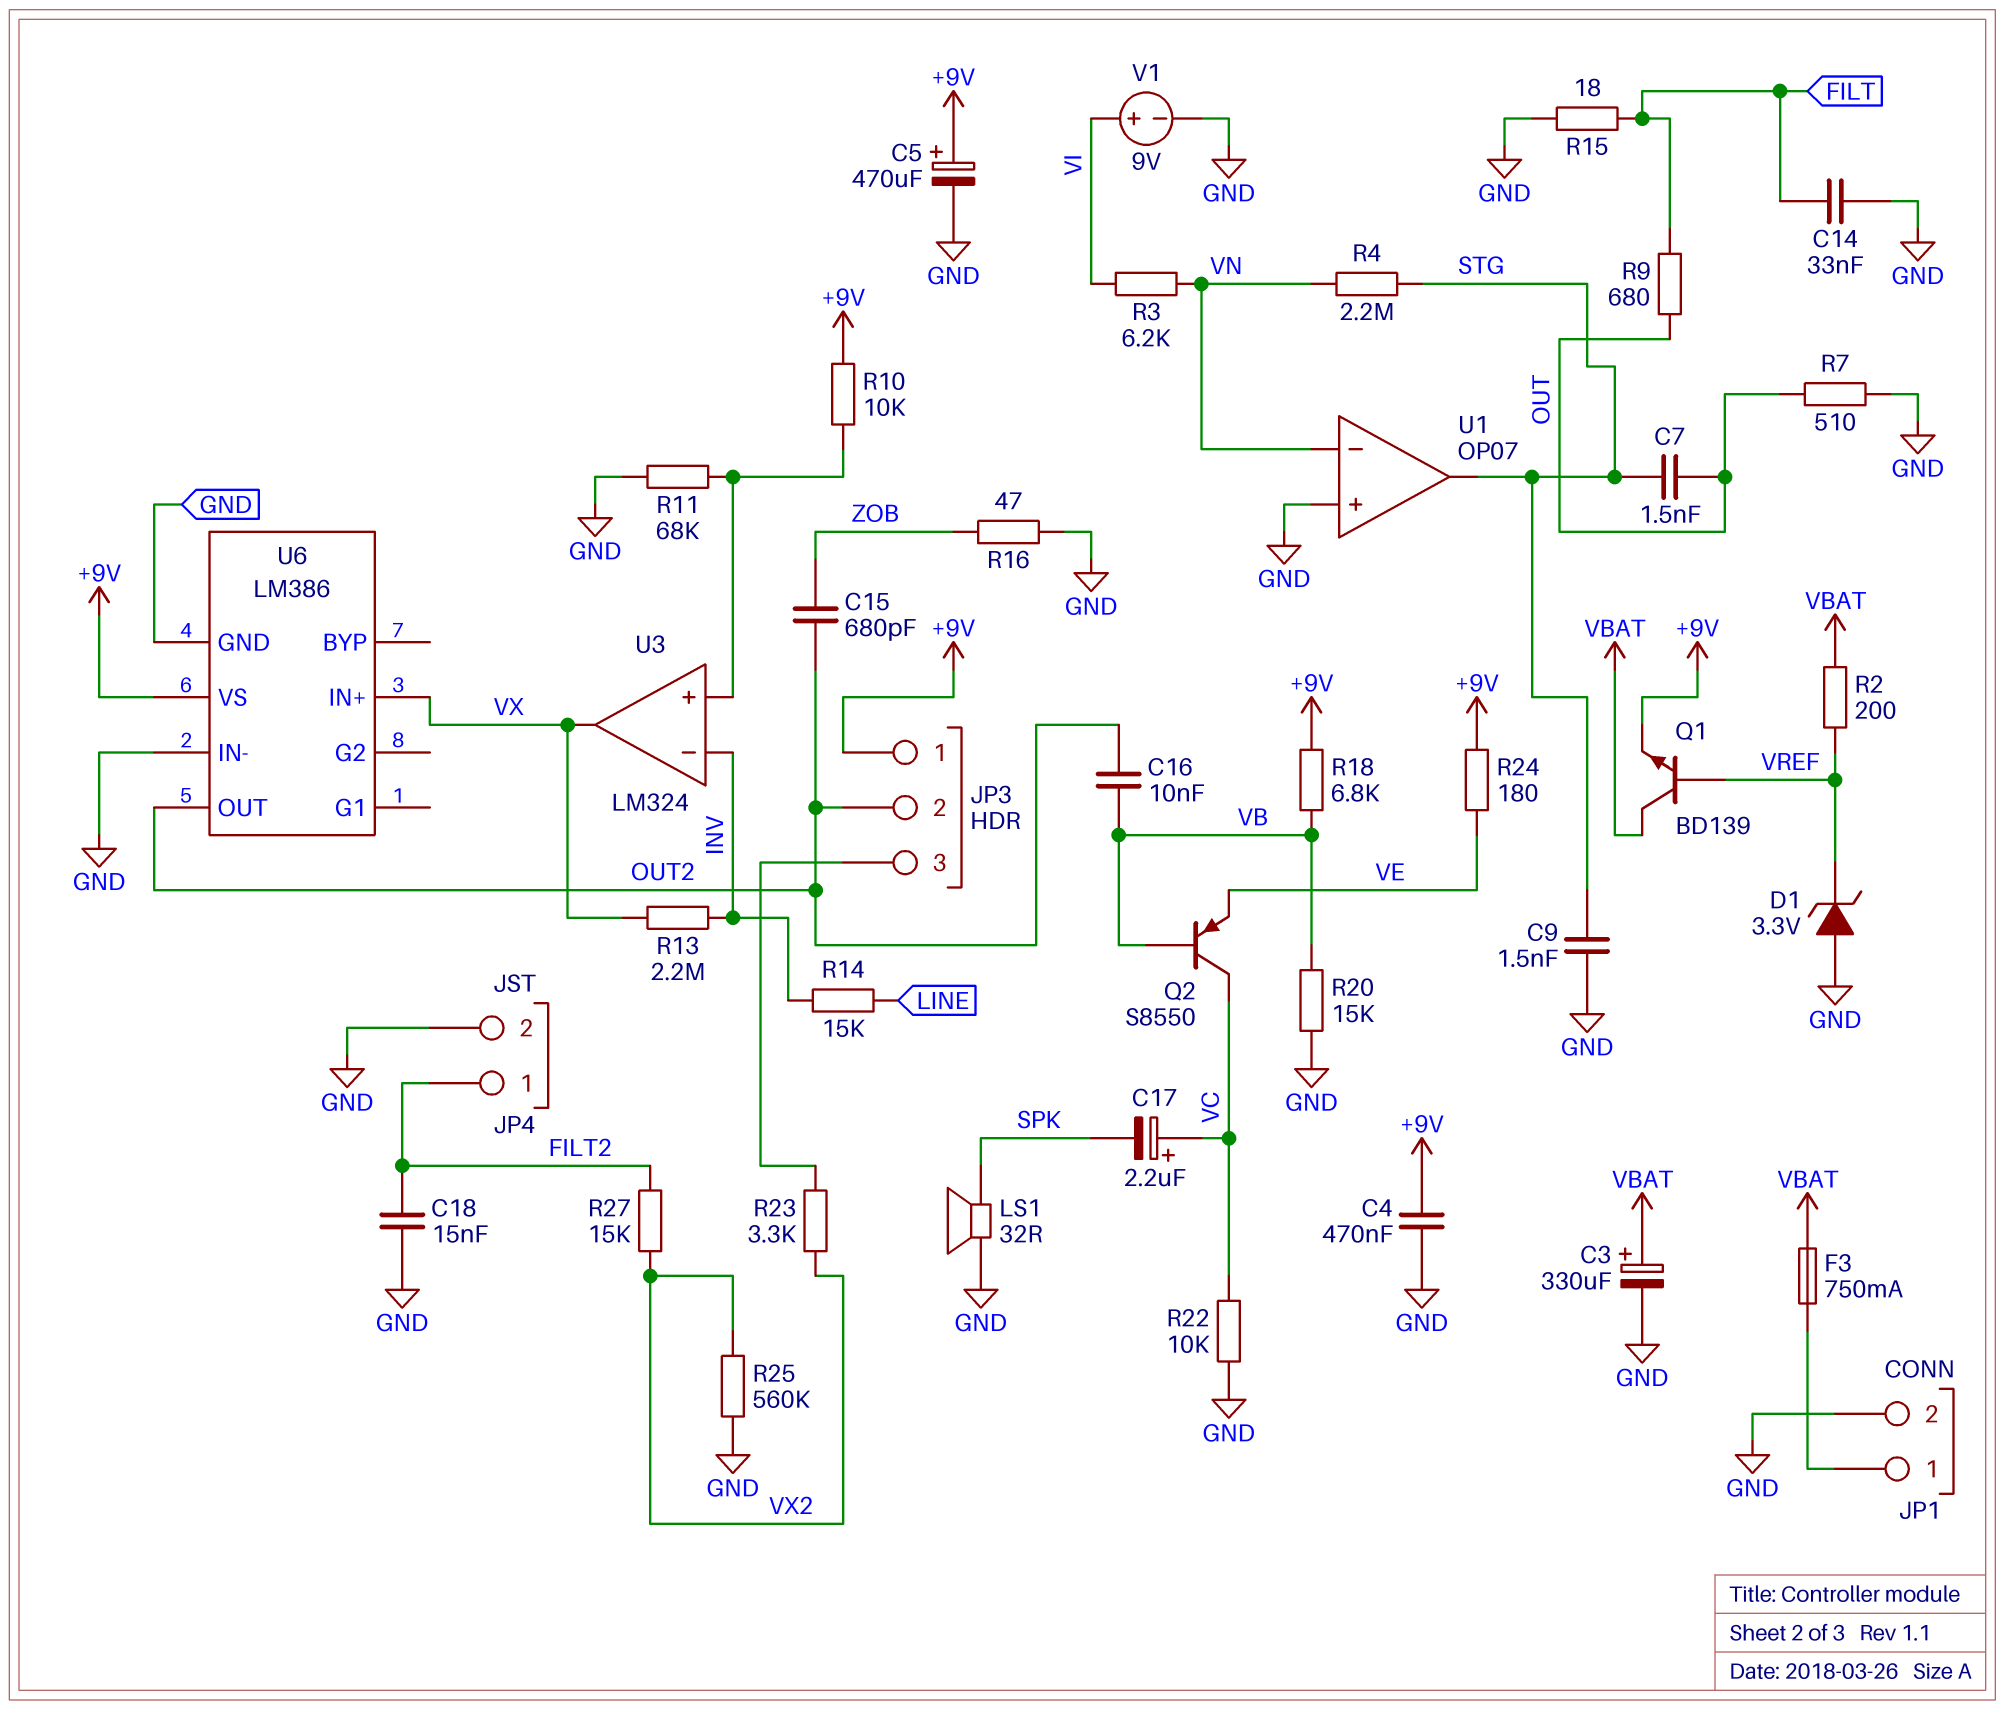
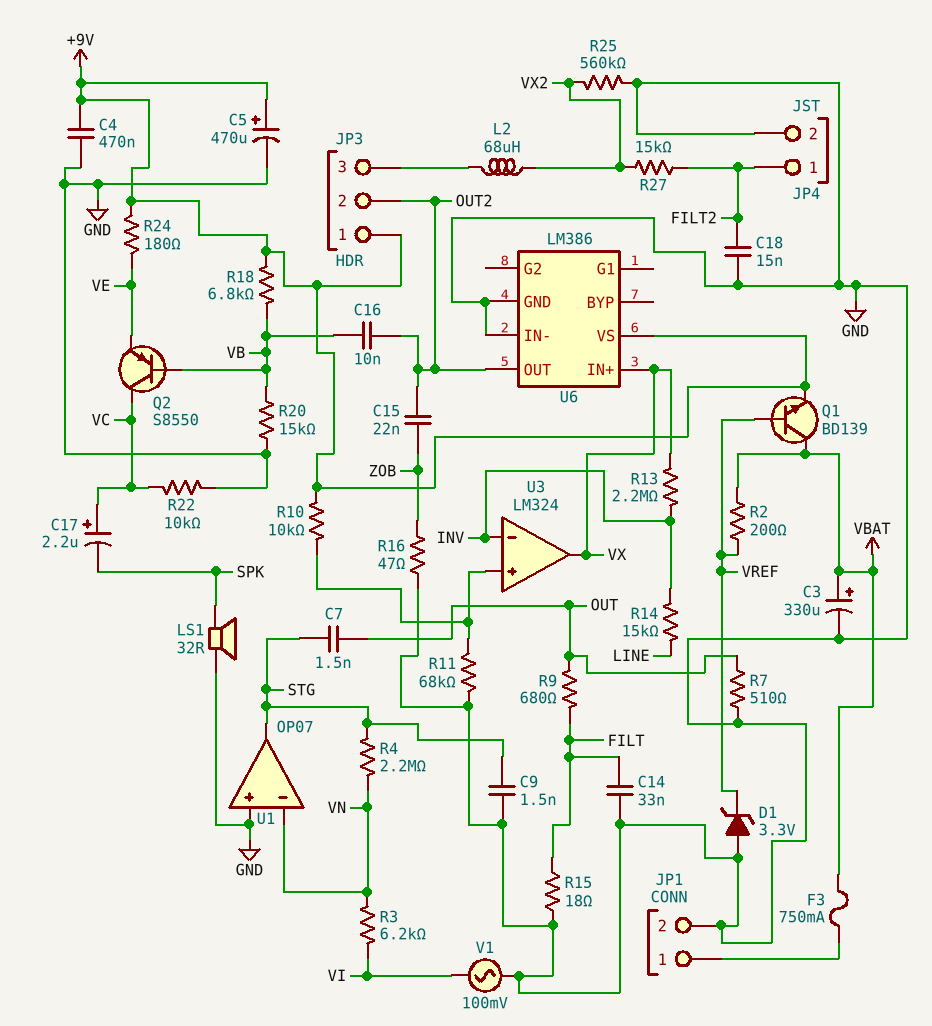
C15: 680pF (OUT2, ZOB) -> 22nF (OUT2, ZOB)
L2: none -> 68uH (JP3/3, VX2)
R23: 3.3k (JP3/3, VX2) -> none
V1: 9V (plus VI, minus GND) -> AC 100mV (GND, VI)

